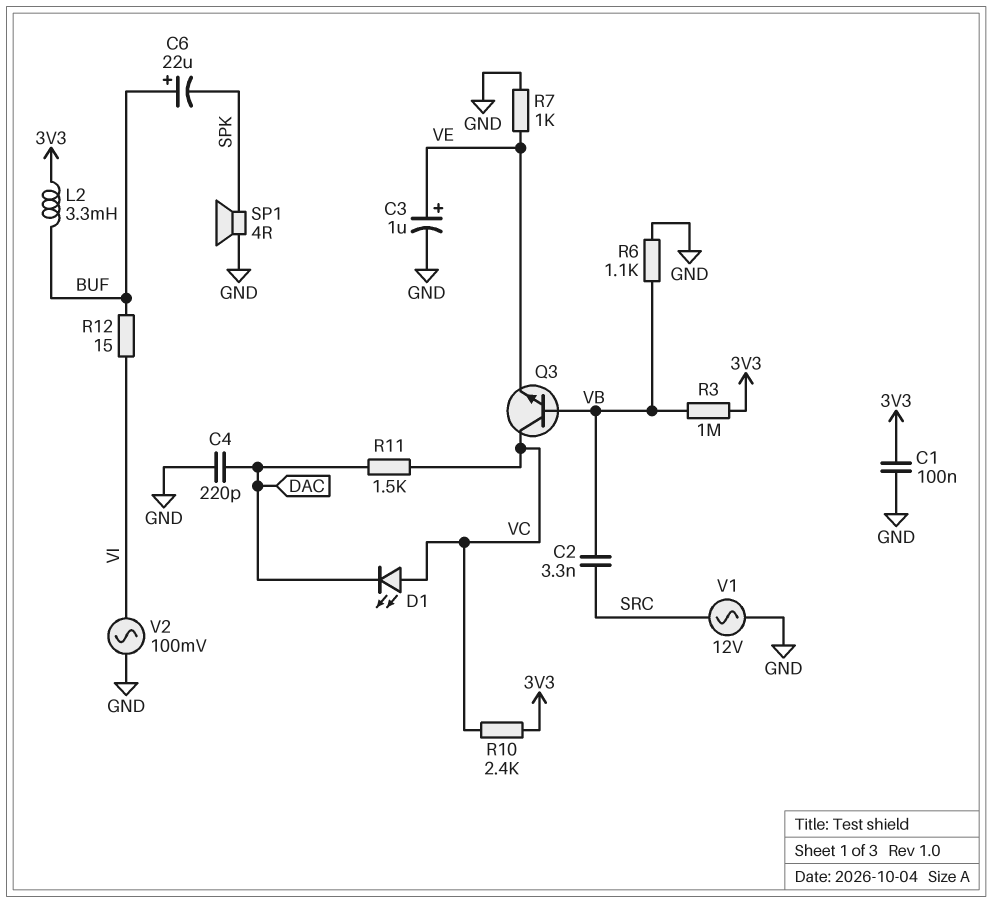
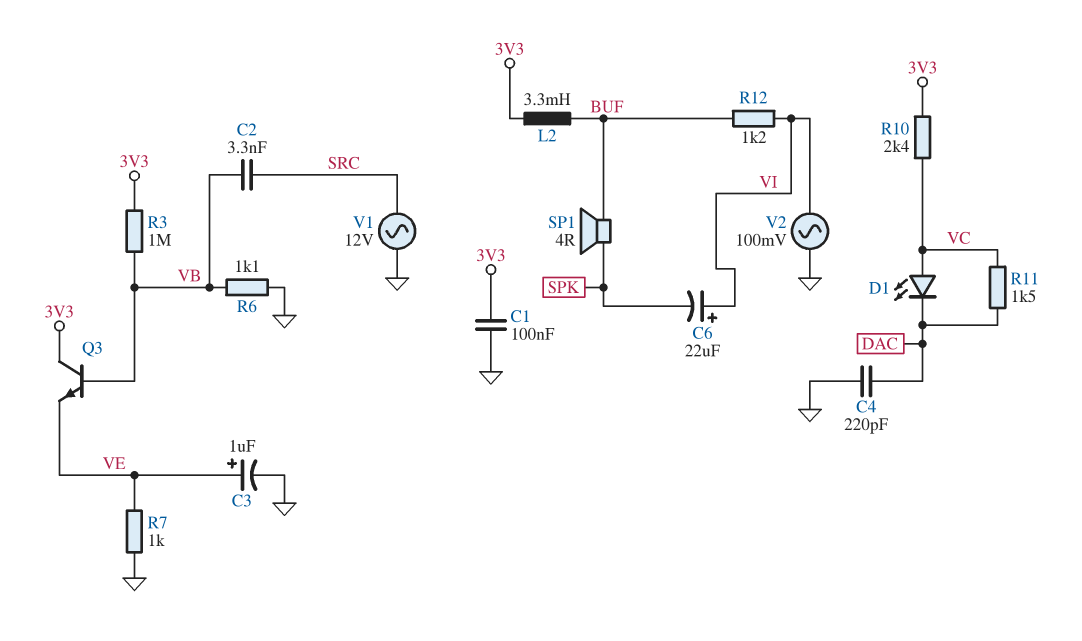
C6: 22uF (plus BUF, minus SPK) -> 22uF (plus VI, minus SPK)
Q3: NPN (B VB, C VC, E VE) -> NPN (B VB, C 3V3, E VE)
R12: 15 (BUF, VI) -> 1.2k (BUF, VI)
SP1: speaker 4R (GND, SPK) -> speaker 4R (BUF, SPK)

